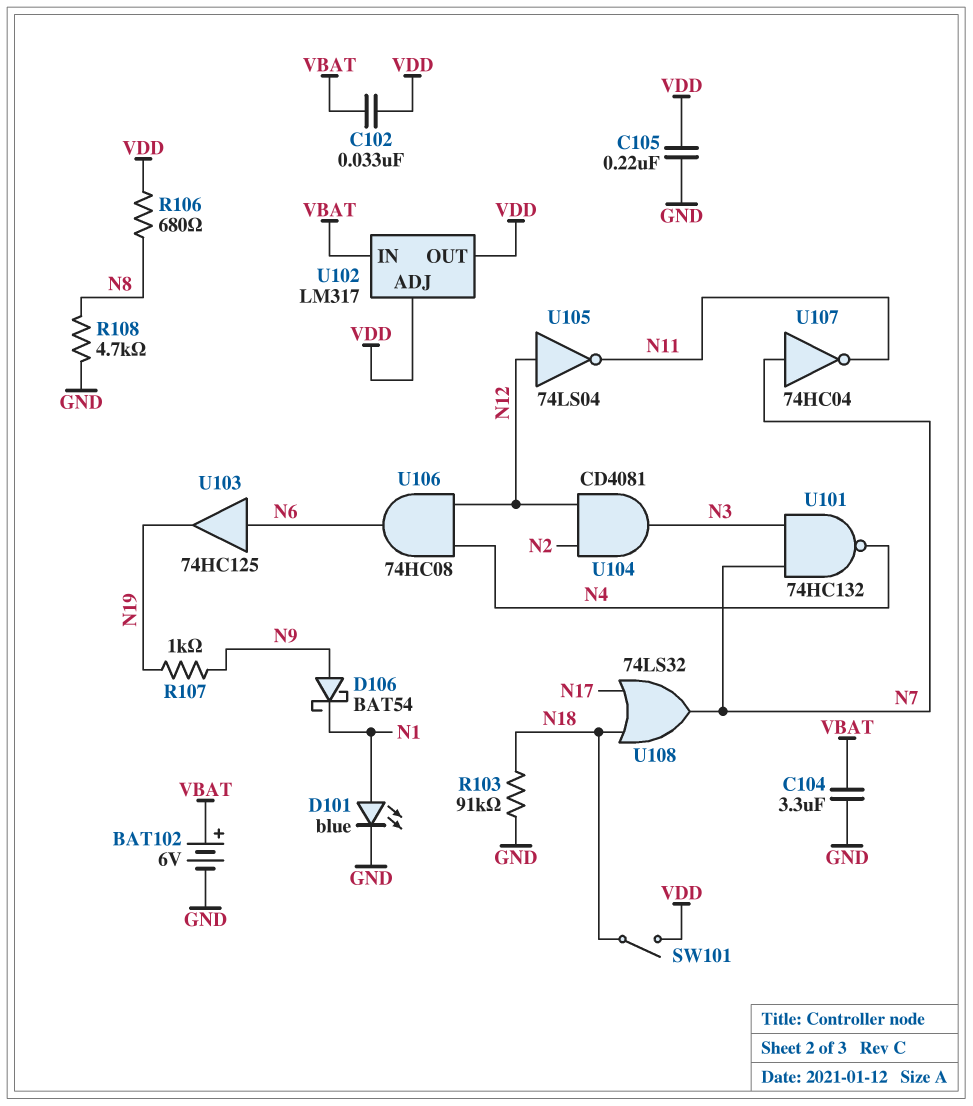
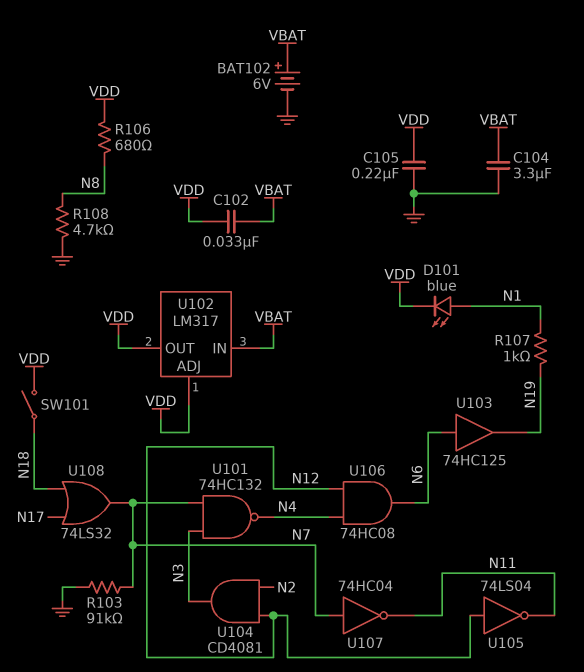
D101: LED blue (A N1, K GND) -> LED blue (A N1, K VDD)
D106: schottky BAT54 (A N9, K N1) -> none
R103: 91k (GND, N18) -> 91k (GND, N7)
R107: 1k (N9, N19) -> 1k (N1, N19)

